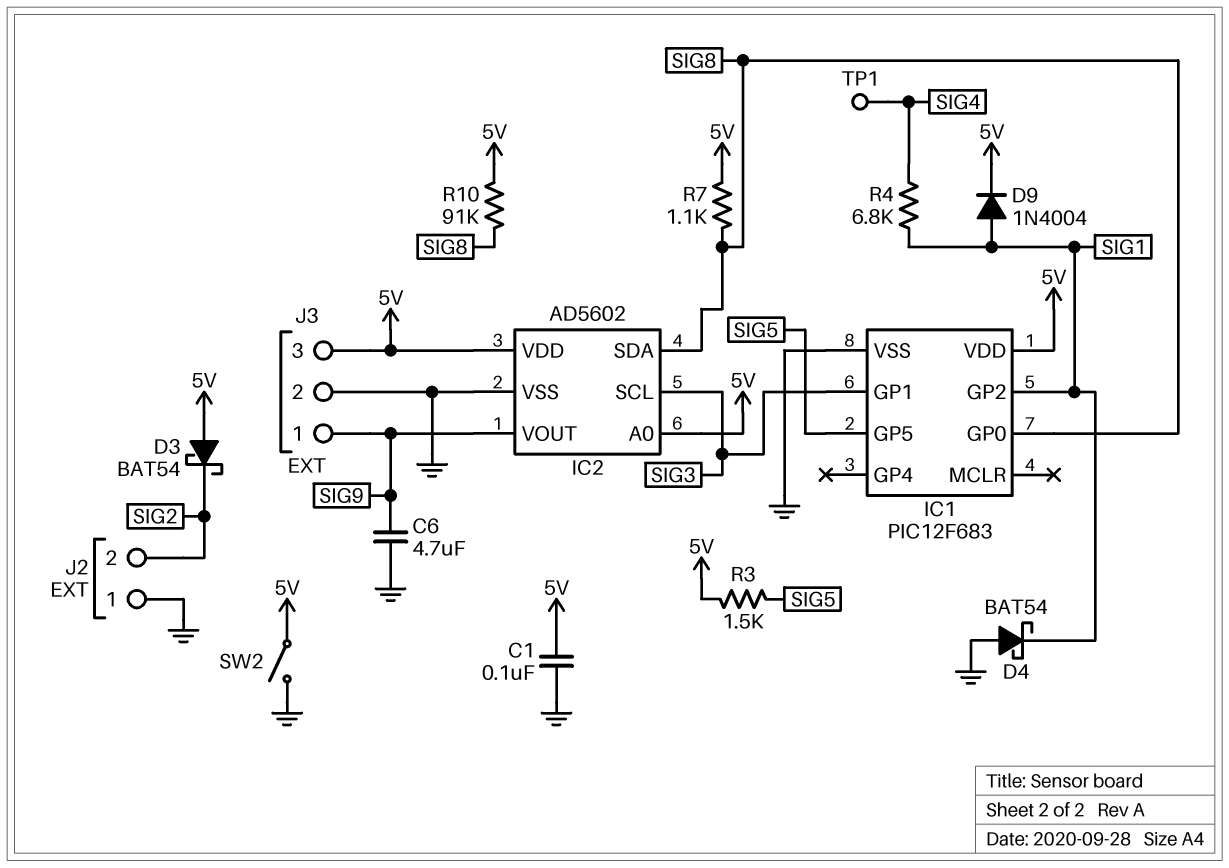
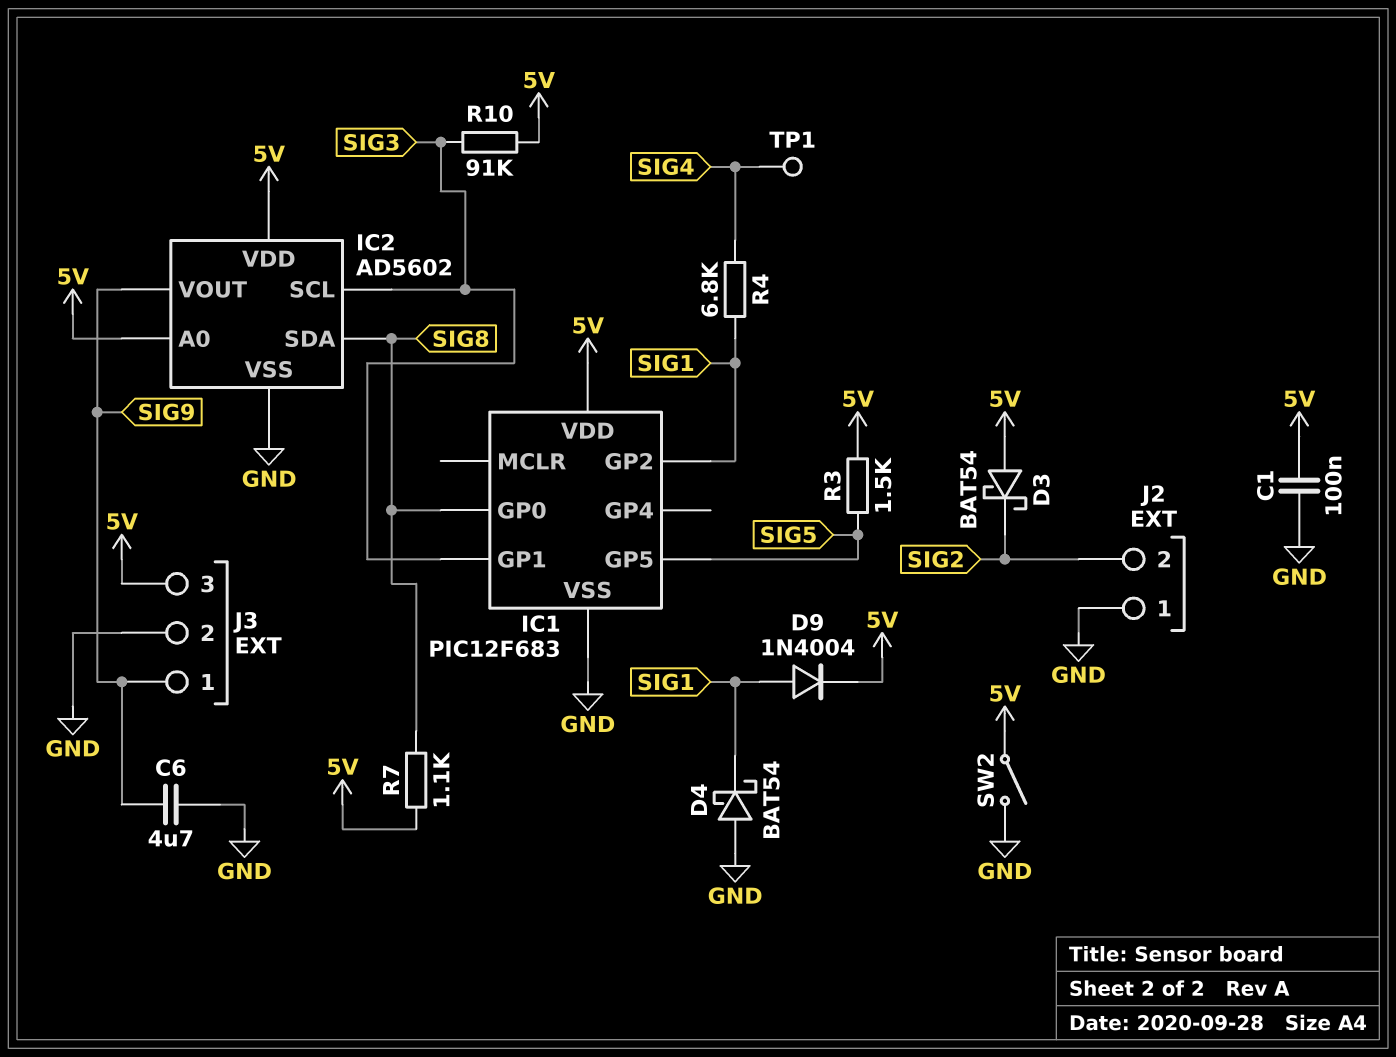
R10: 91k (5V, SIG8) -> 91k (5V, SIG3)

